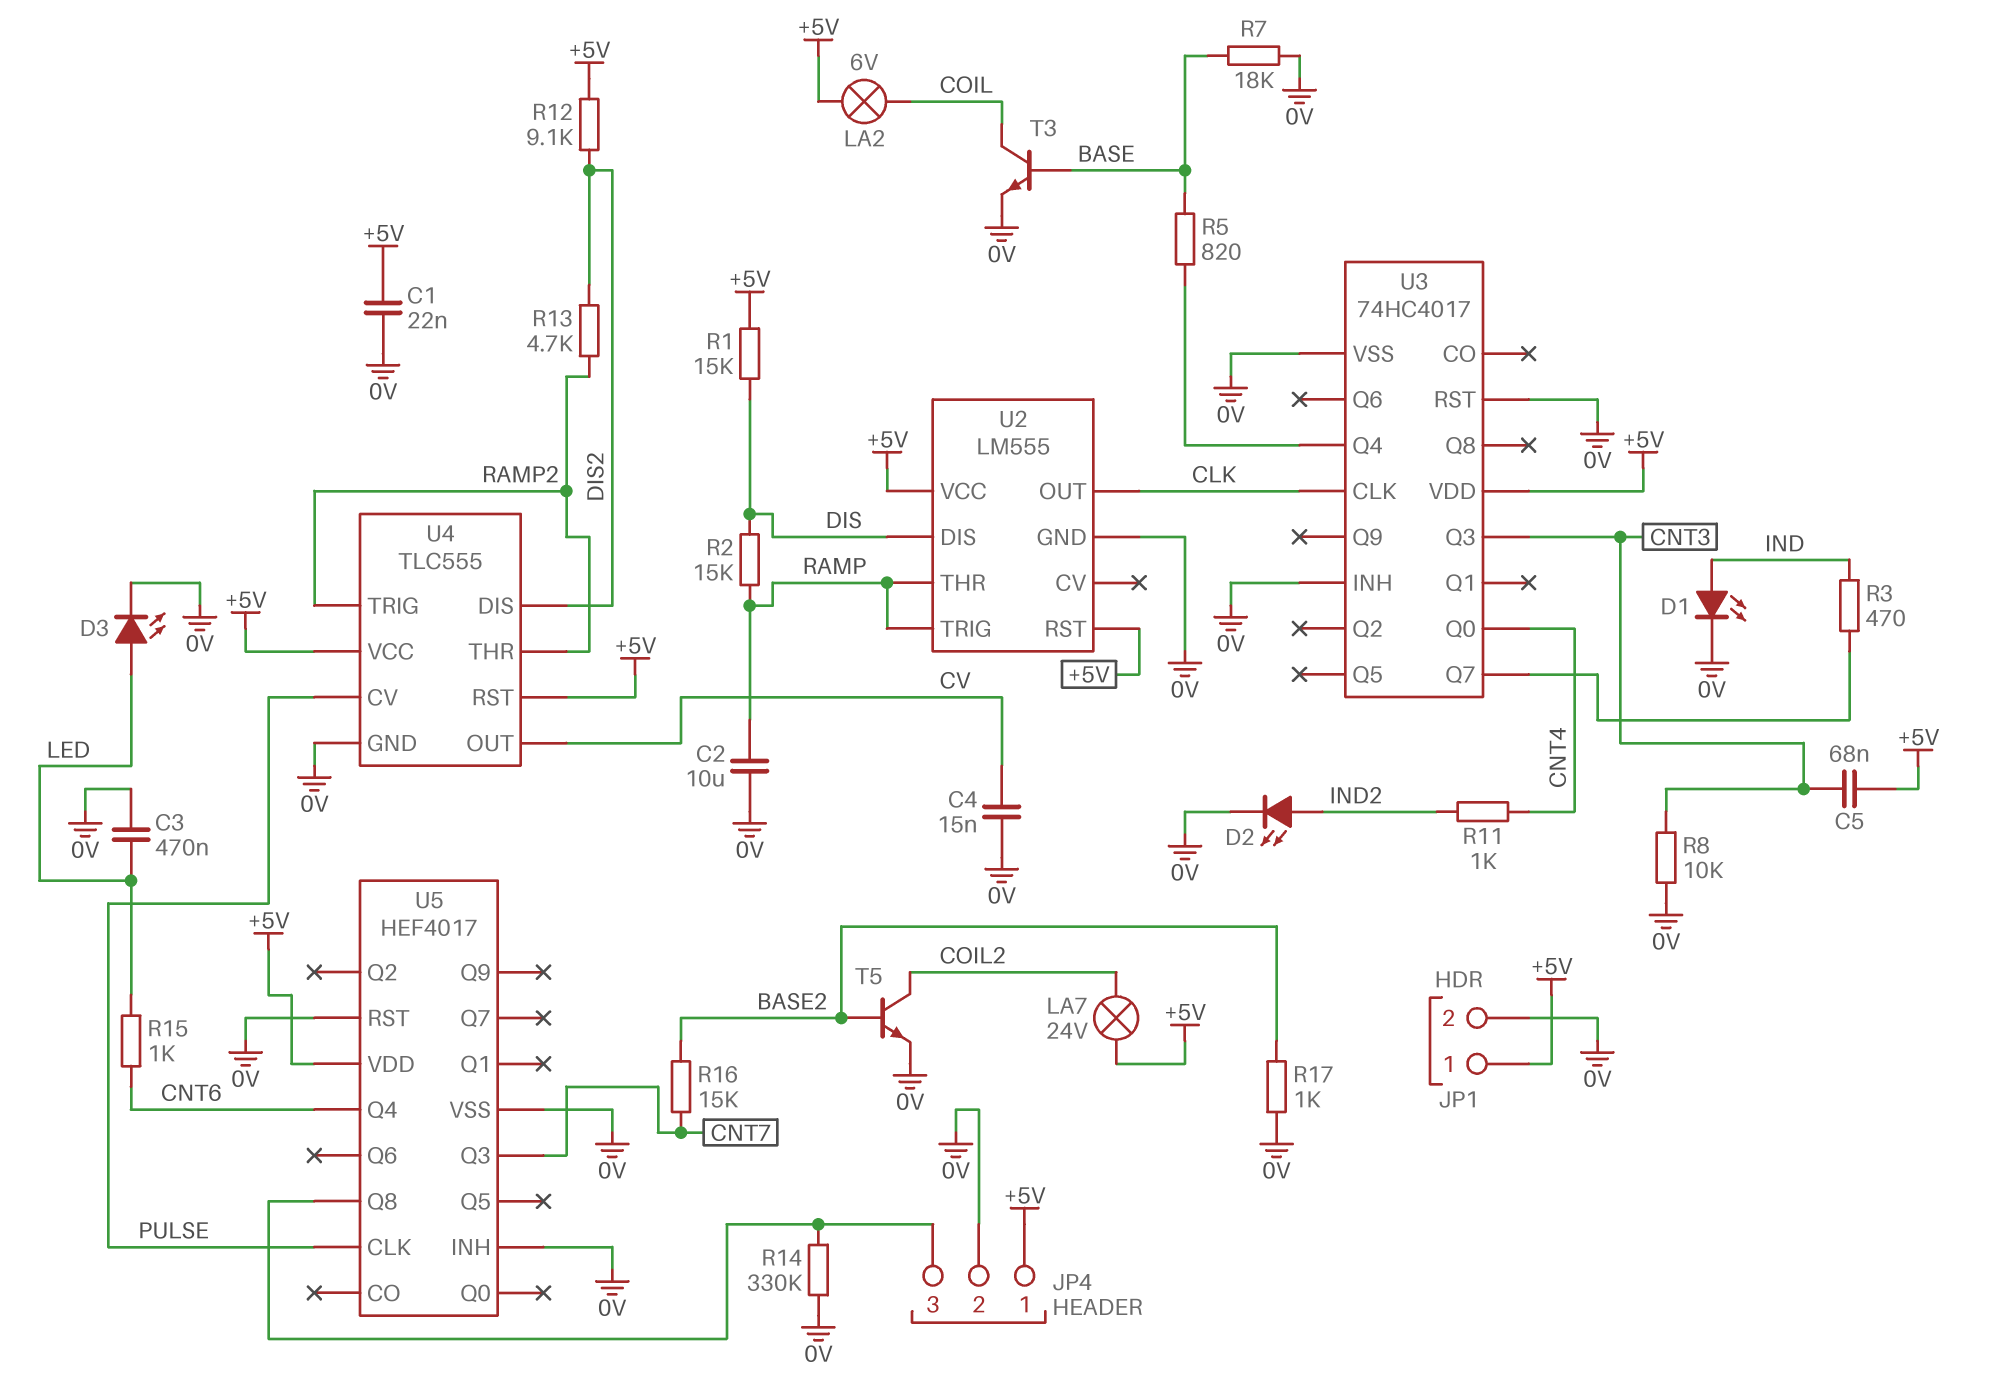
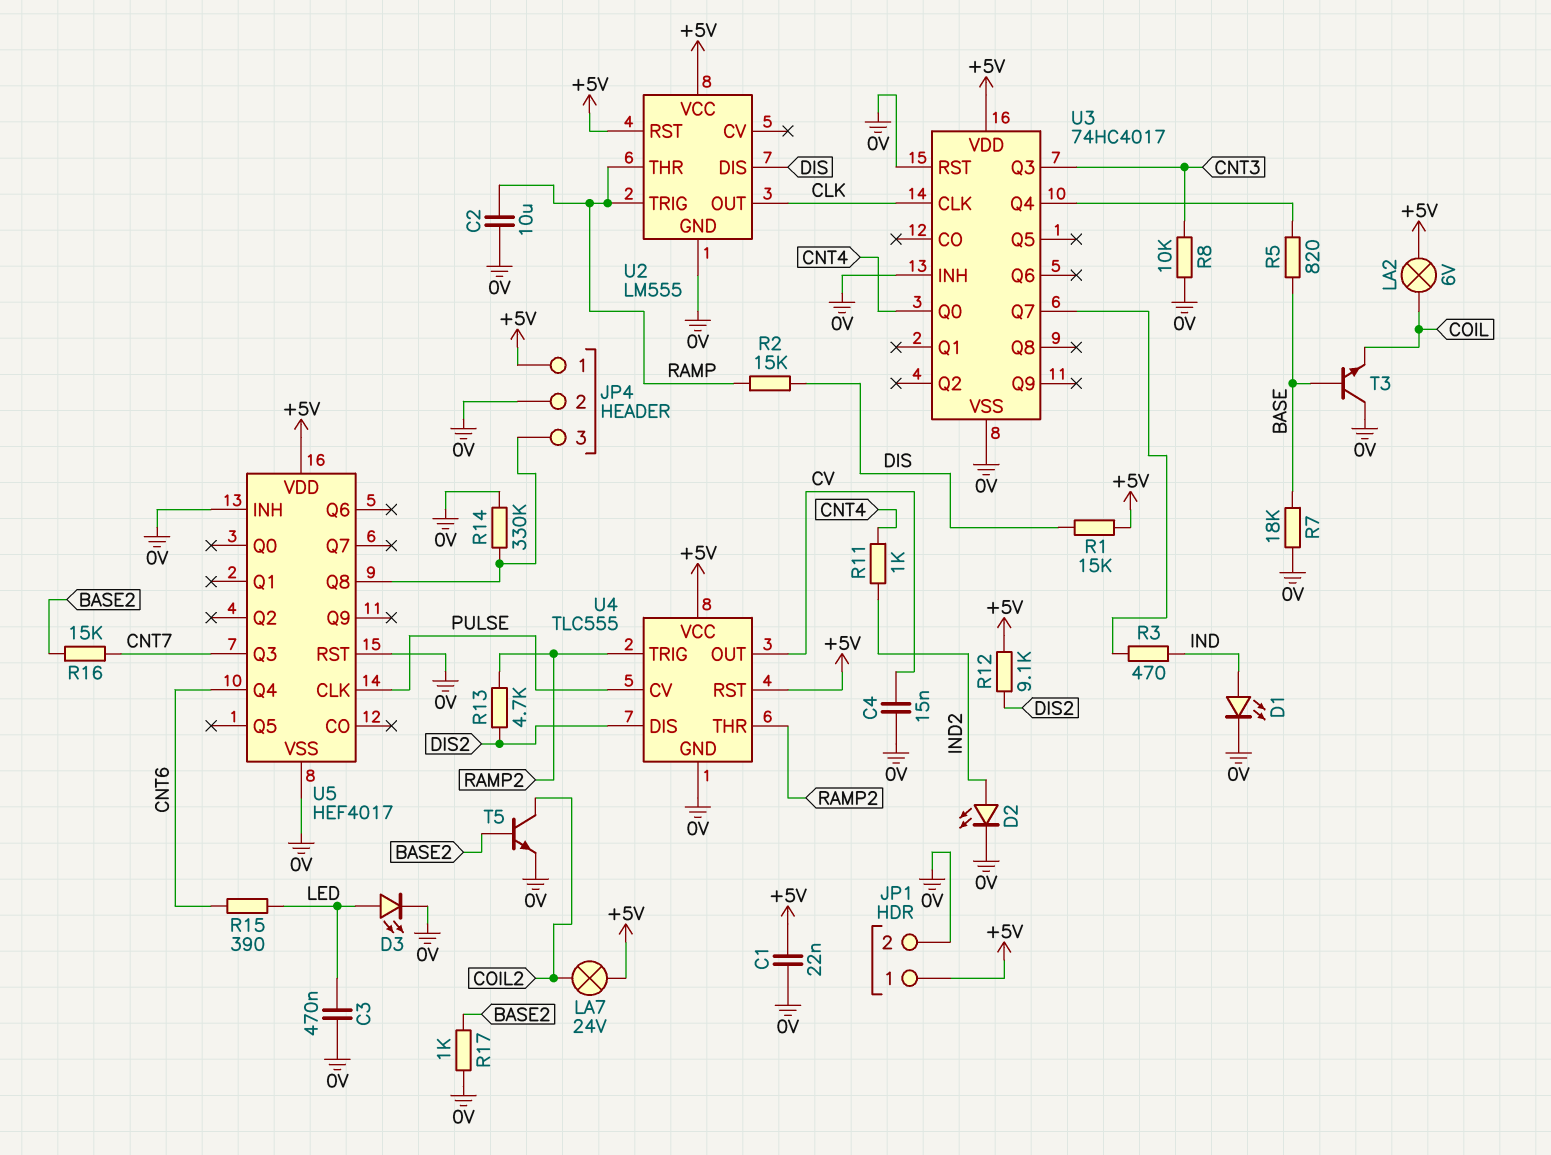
C5: 68nF (+5V, CNT3) -> none
R15: 1k (CNT6, LED) -> 390 (CNT6, LED)
T3: NPN (B BASE, C COIL, E 0V) -> NPN (B BASE, C 0V, E COIL)

